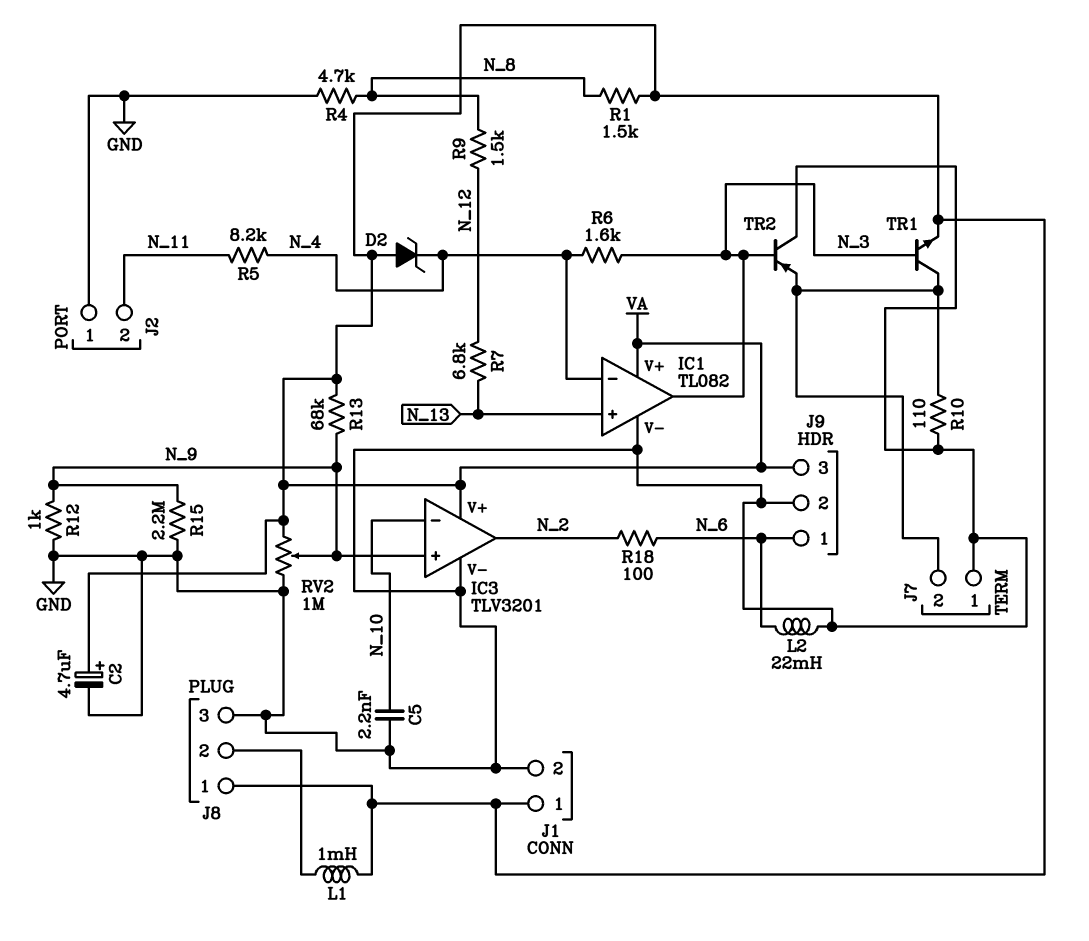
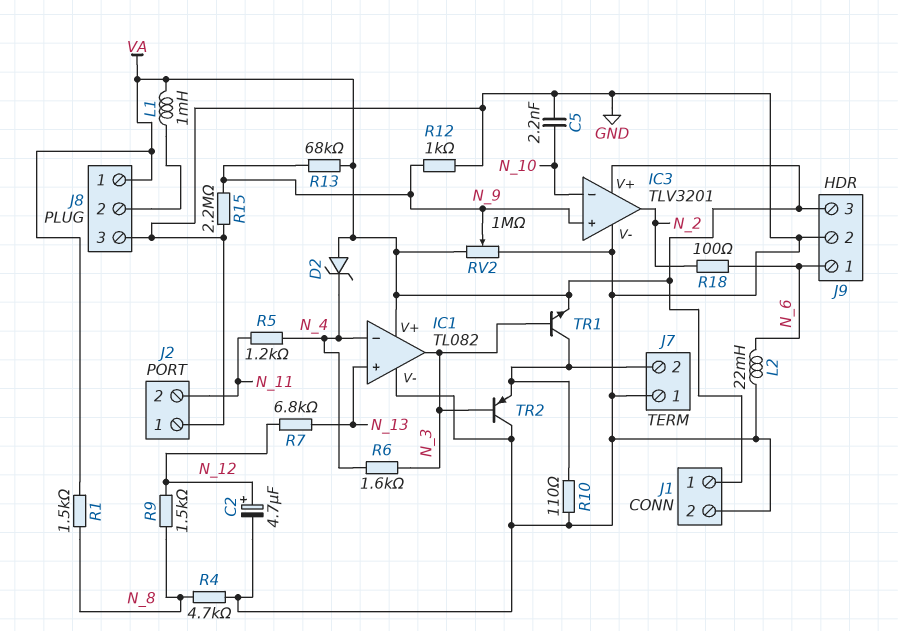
C2: 4.7uF (plus VA, minus GND) -> 4.7uF (plus N_12, minus GND)
R5: 8.2k (N_4, N_11) -> 1.2k (N_4, N_11)

